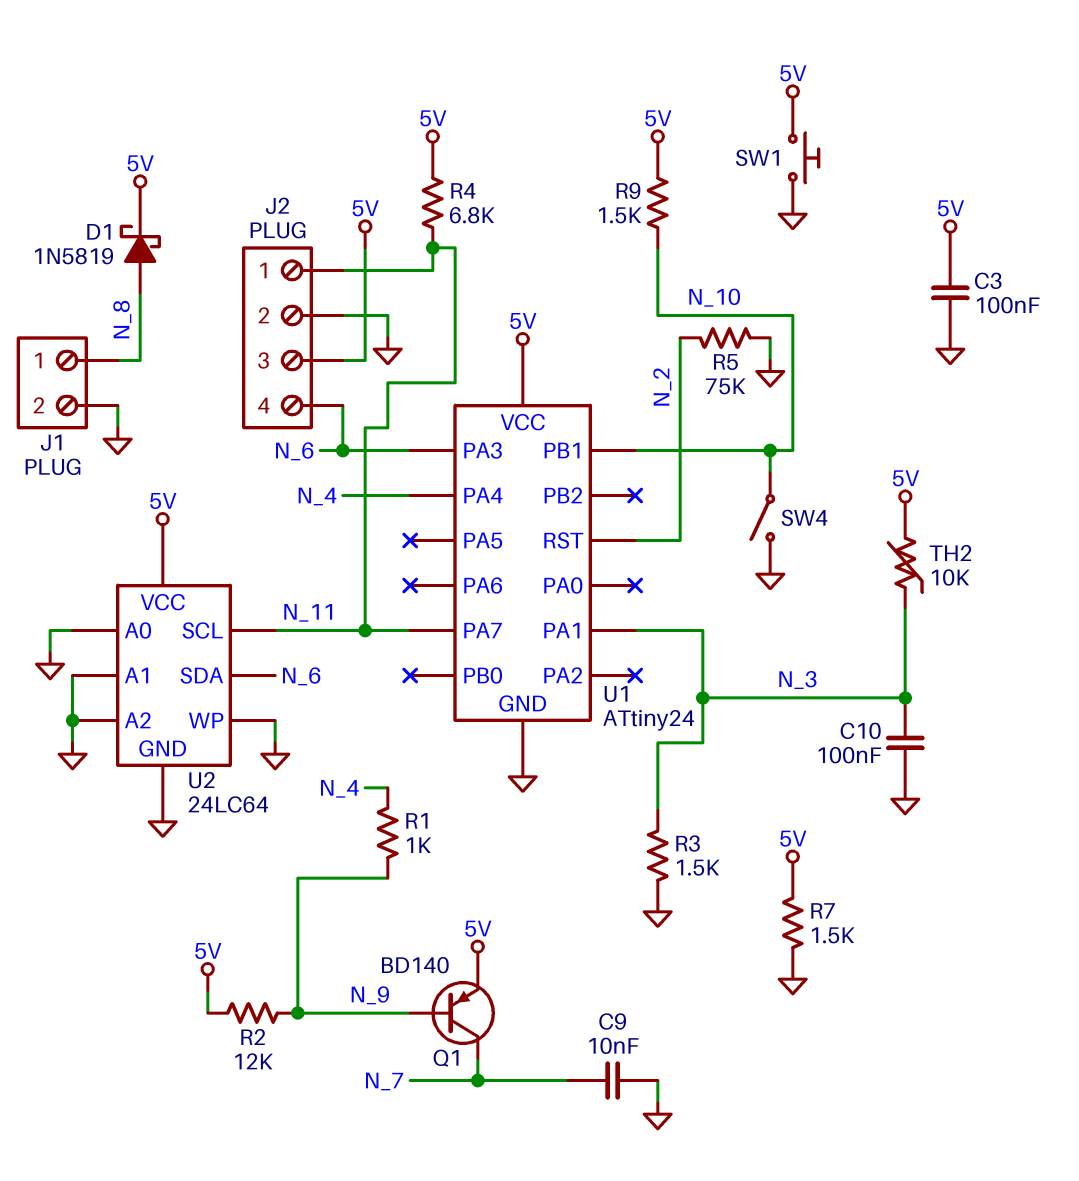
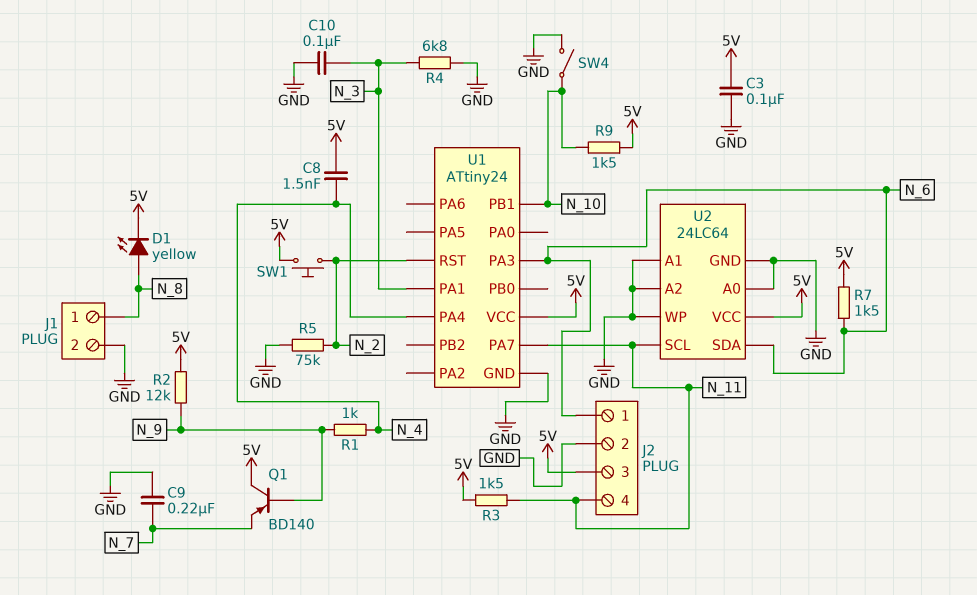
C8: none -> 1.5nF (5V, N_4)
C9: 10nF (GND, N_7) -> 220nF (GND, N_7)
D1: schottky 1N5819 (A N_8, K 5V) -> LED yellow (A N_8, K 5V)
J2 pin 1: N_11 -> N_6
J2 pin 4: N_6 -> N_11
Q1: PNP BD140 (B N_9, C N_7, E 5V) -> PNP BD140 (B N_9, C 5V, E N_7)
R3: 1.5k (GND, N_3) -> 1.5k (5V, N_11)
R4: 6.8k (5V, N_11) -> 6.8k (GND, N_3)
R7: 1.5k (5V, GND) -> 1.5k (5V, N_6)
SW1: button (5V, GND) -> button (5V, N_2)
TH2: 10k (5V, N_3) -> none

